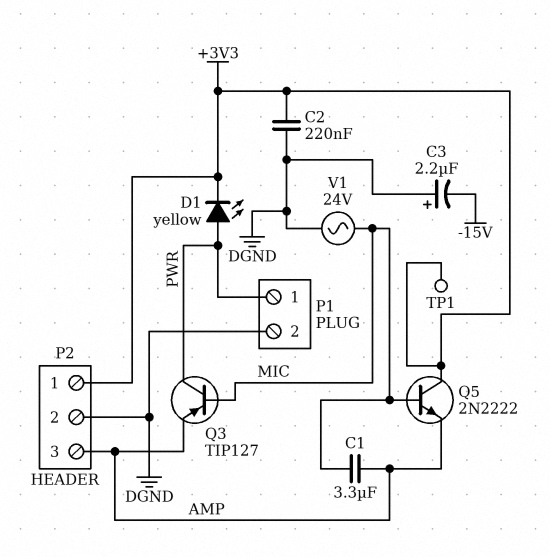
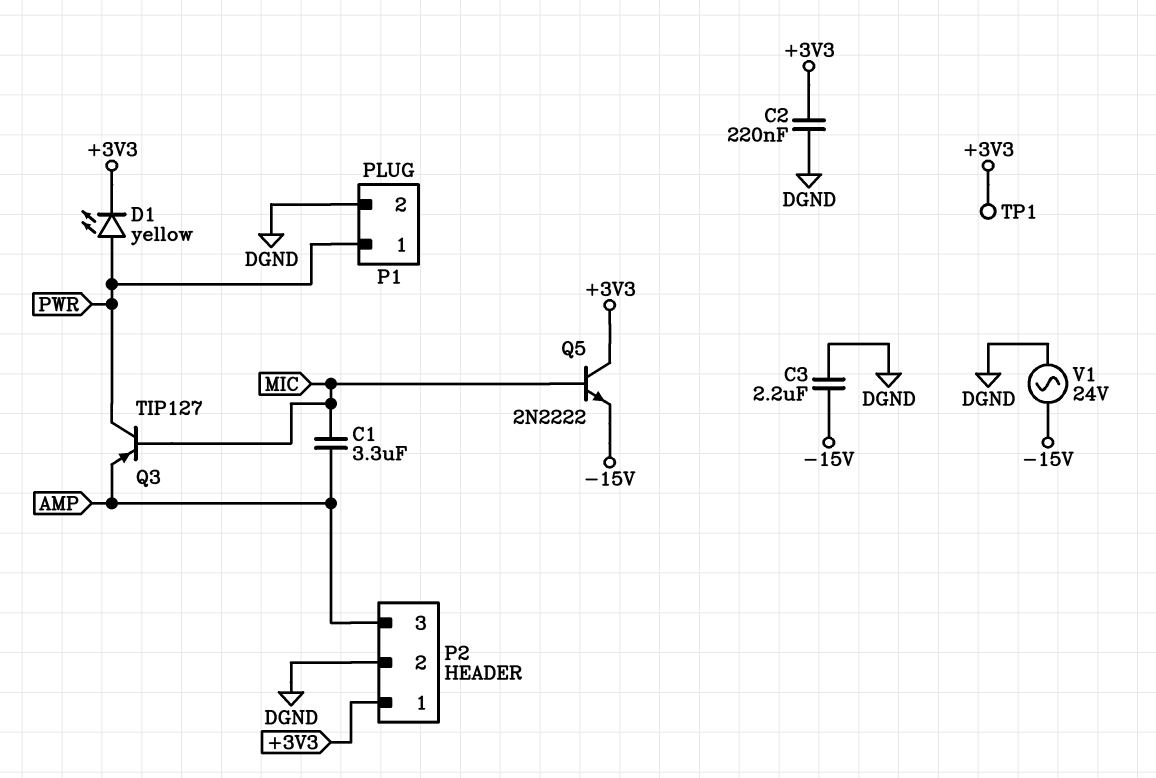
C3: 2.2uF (plus DGND, minus -15V) -> 2.2uF (-15V, DGND)
Q5: NPN 2N2222 (B MIC, C +3V3, E AMP) -> NPN 2N2222 (B MIC, C +3V3, E -15V)
V1: AC 24V (DGND, MIC) -> AC 24V (-15V, DGND)

